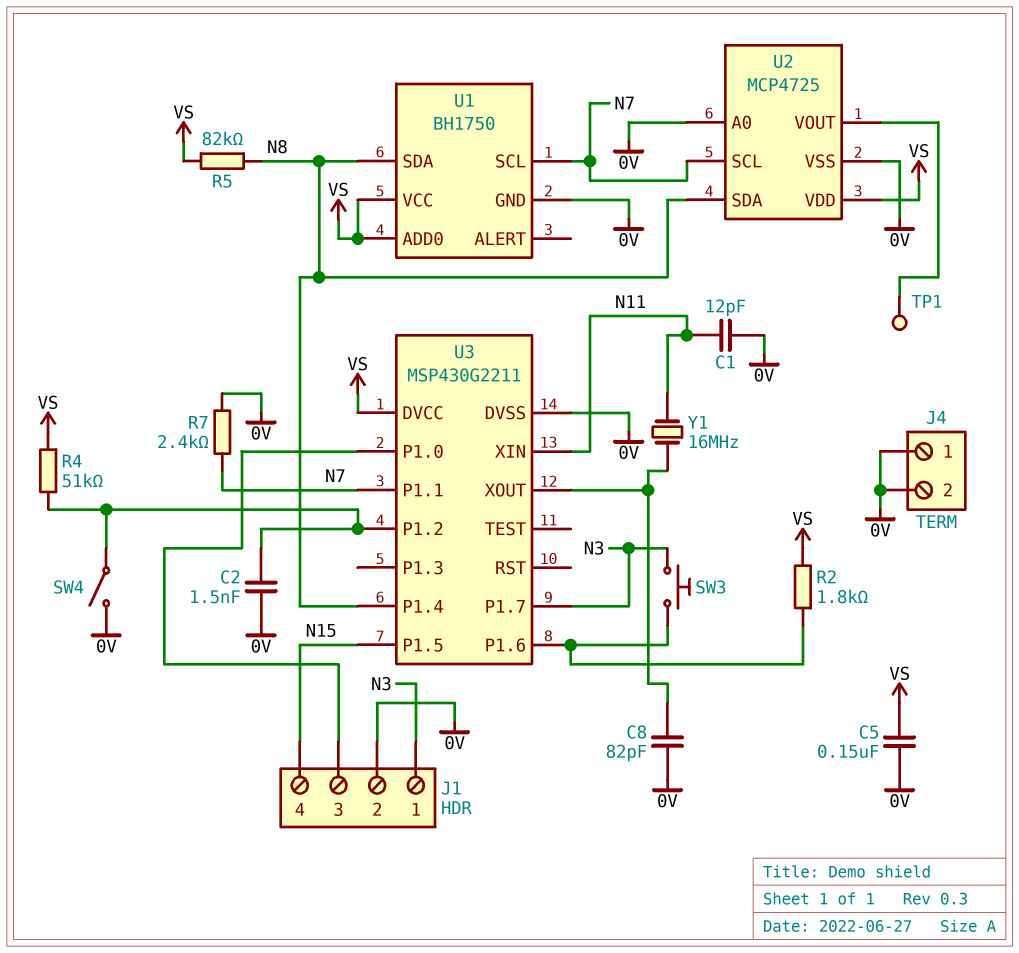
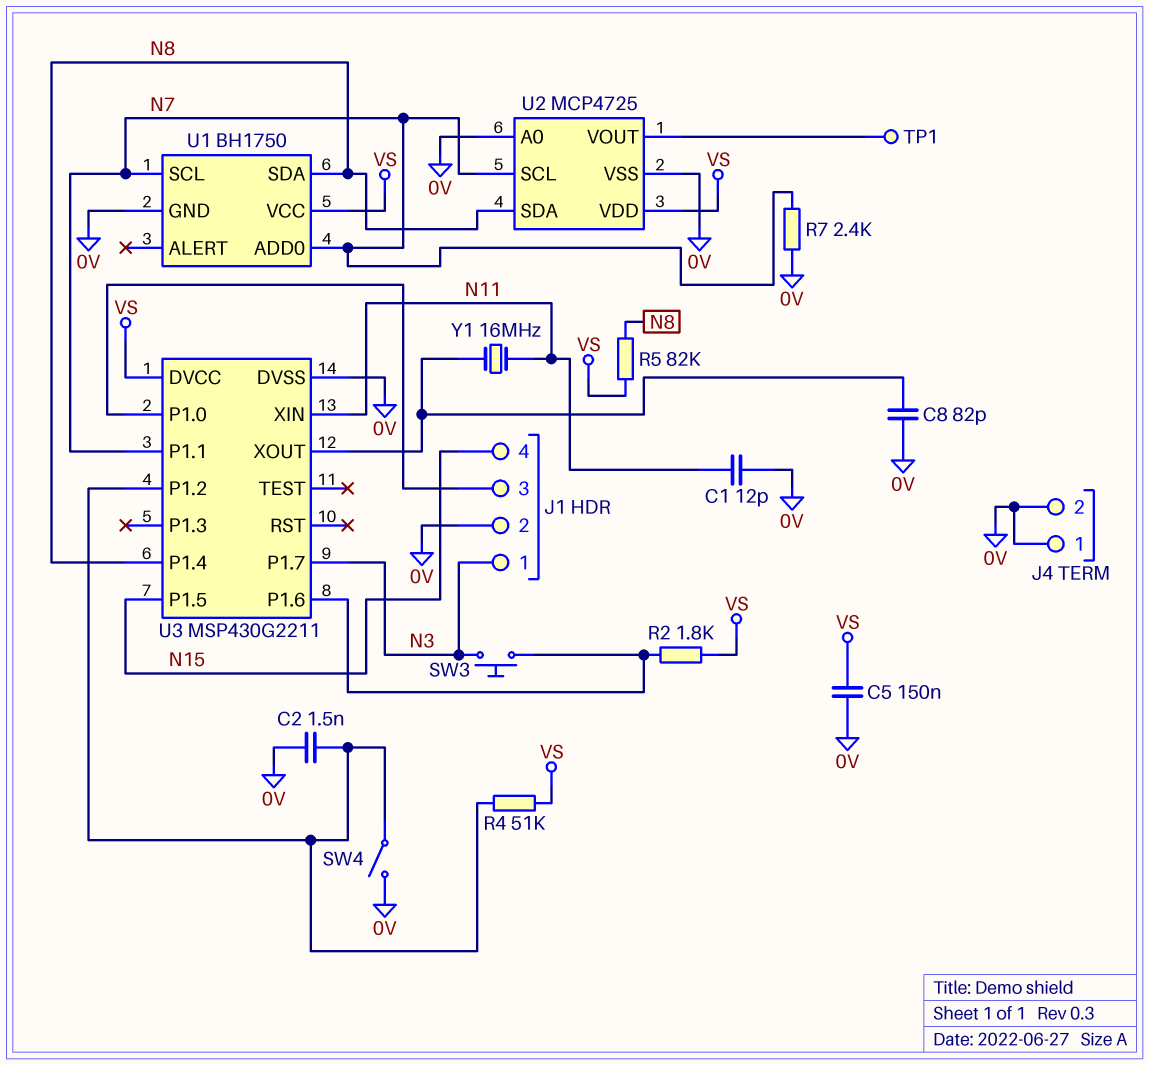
U1 pin ADD0: VS -> N7

